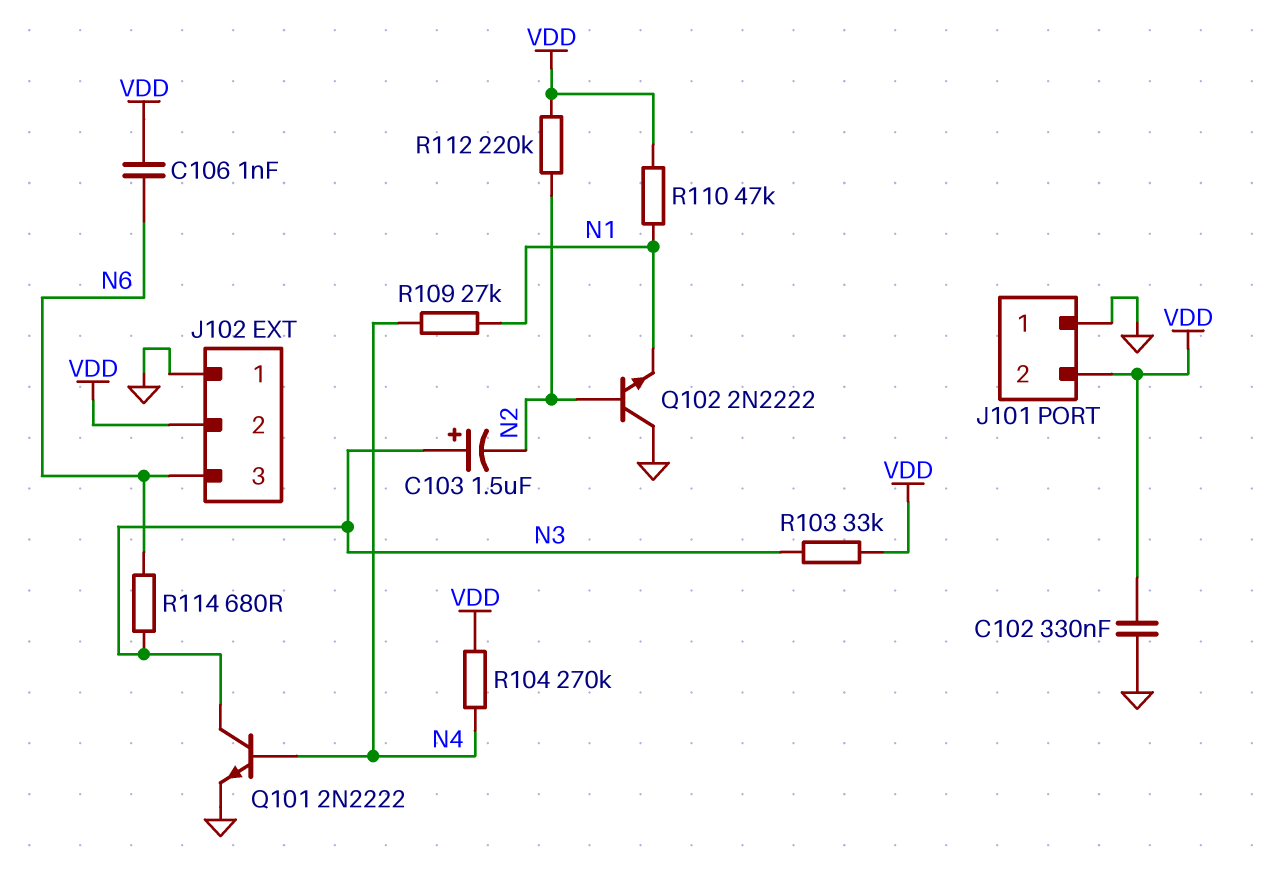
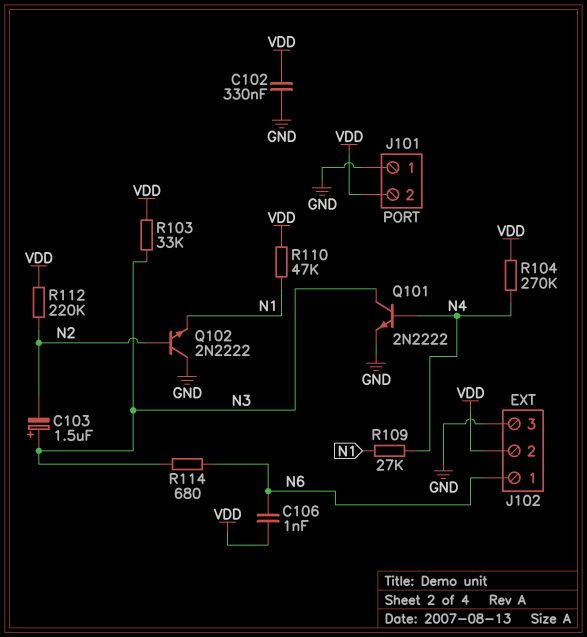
J102 pin 1: GND -> N6
J102 pin 3: N6 -> GND

